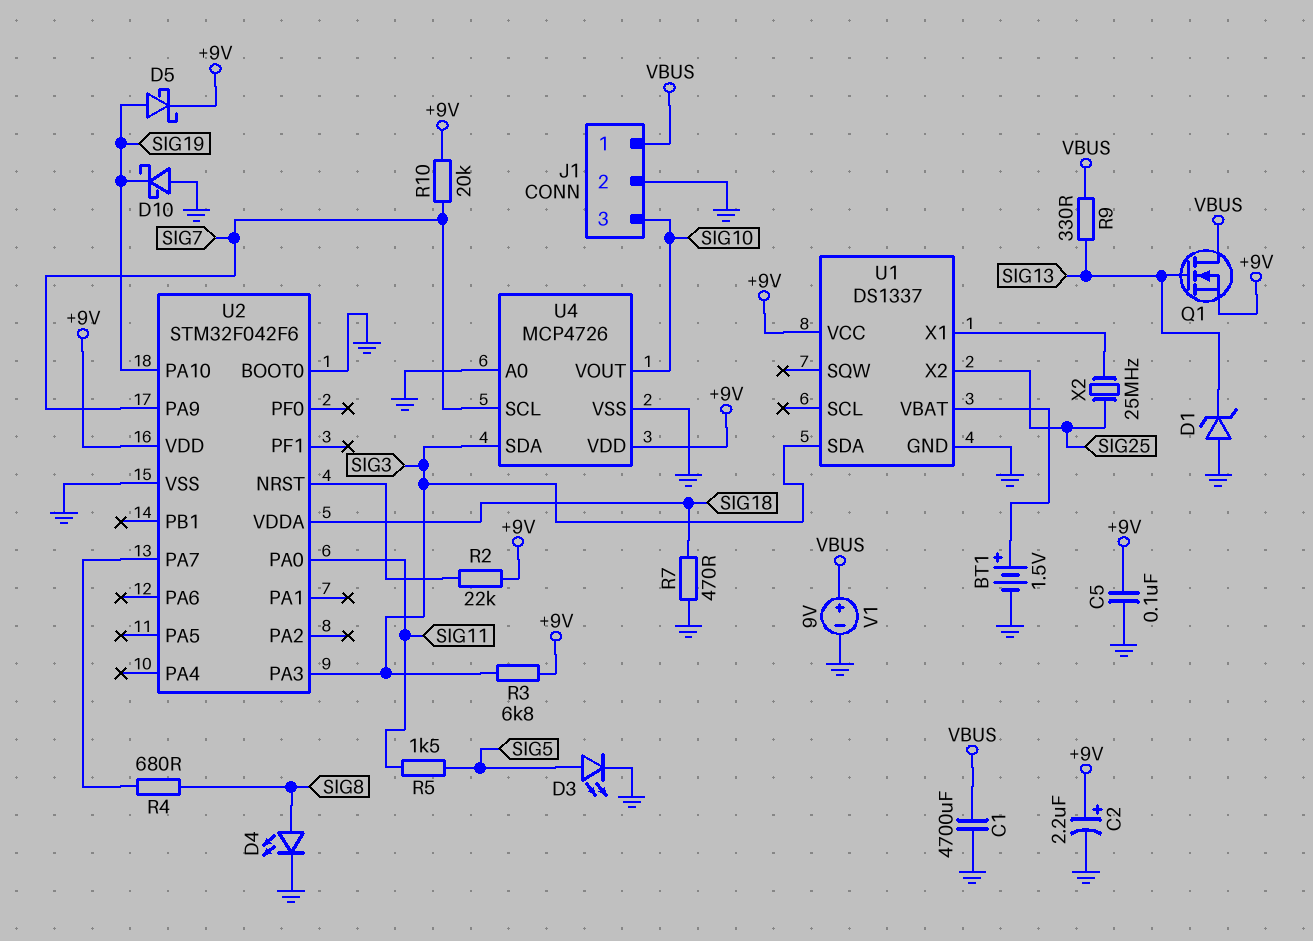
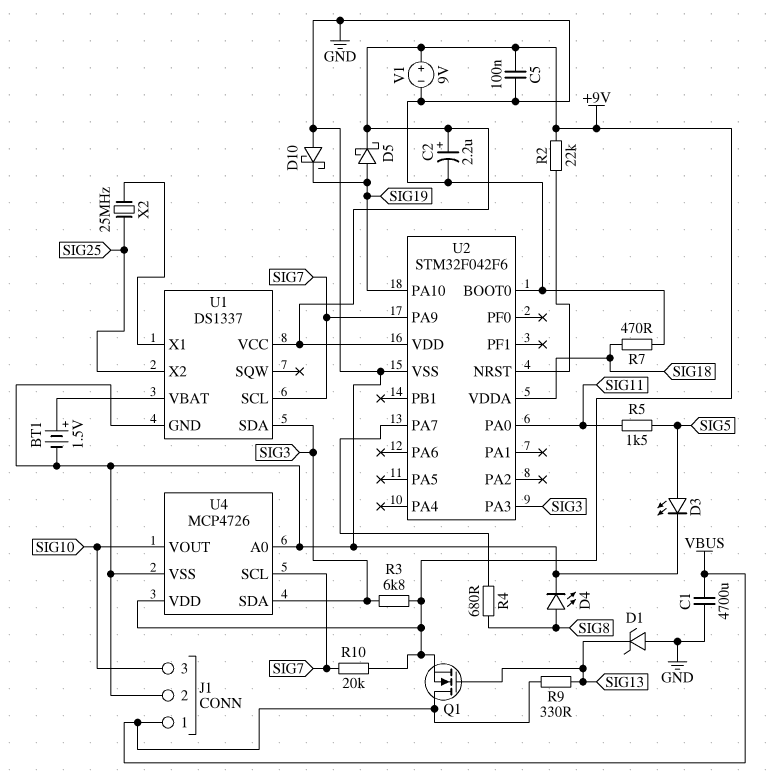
U1 pin SCL: none -> SIG7
V1: 9V (plus VBUS, minus GND) -> 9V (plus +9V, minus GND)

